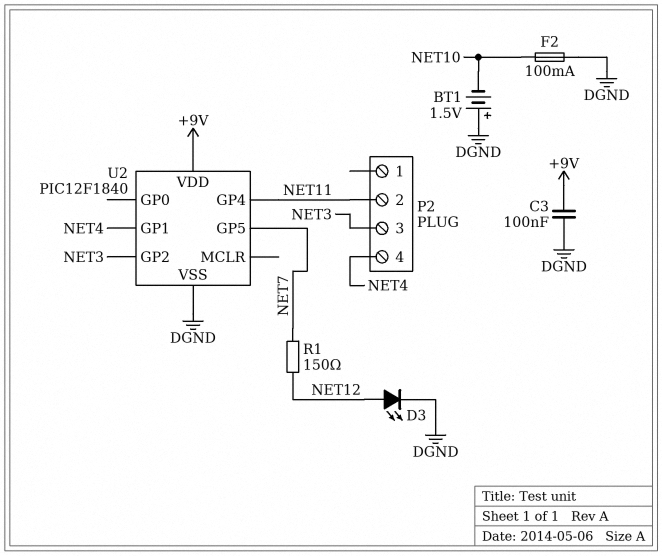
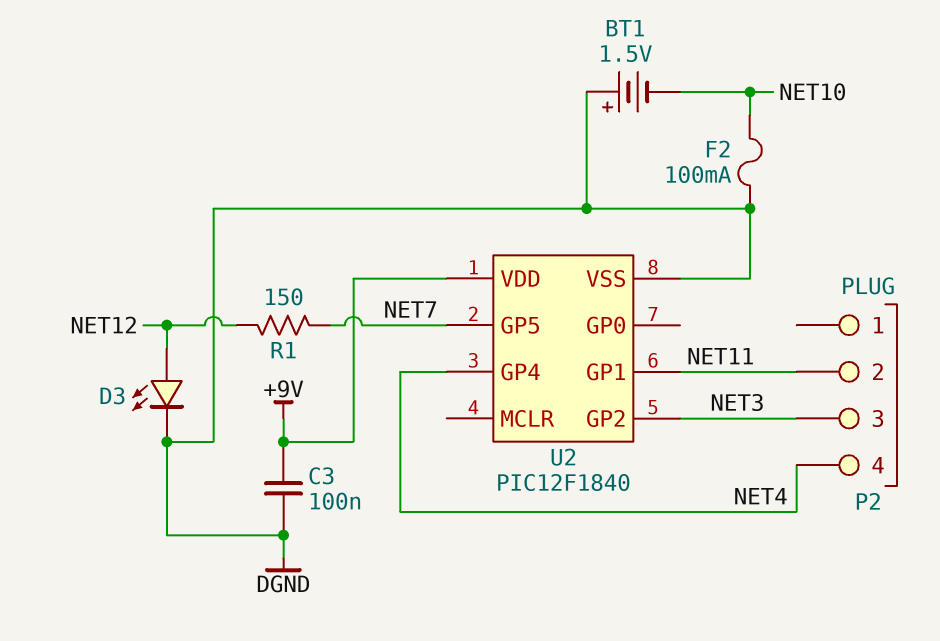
U2 pin GP1: NET4 -> NET11
U2 pin GP4: NET11 -> NET4

